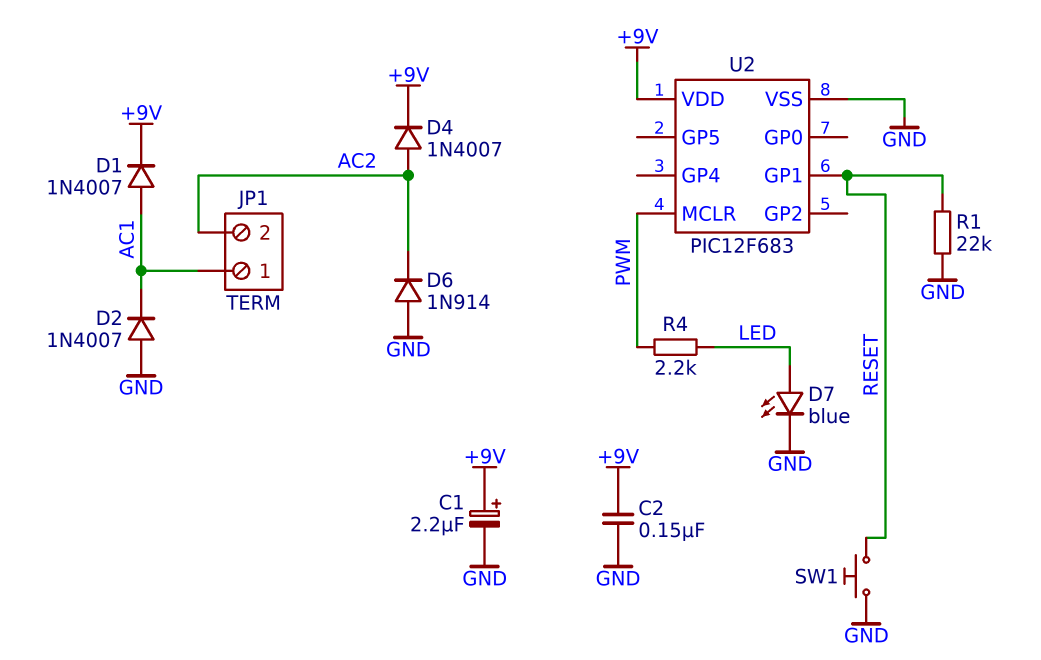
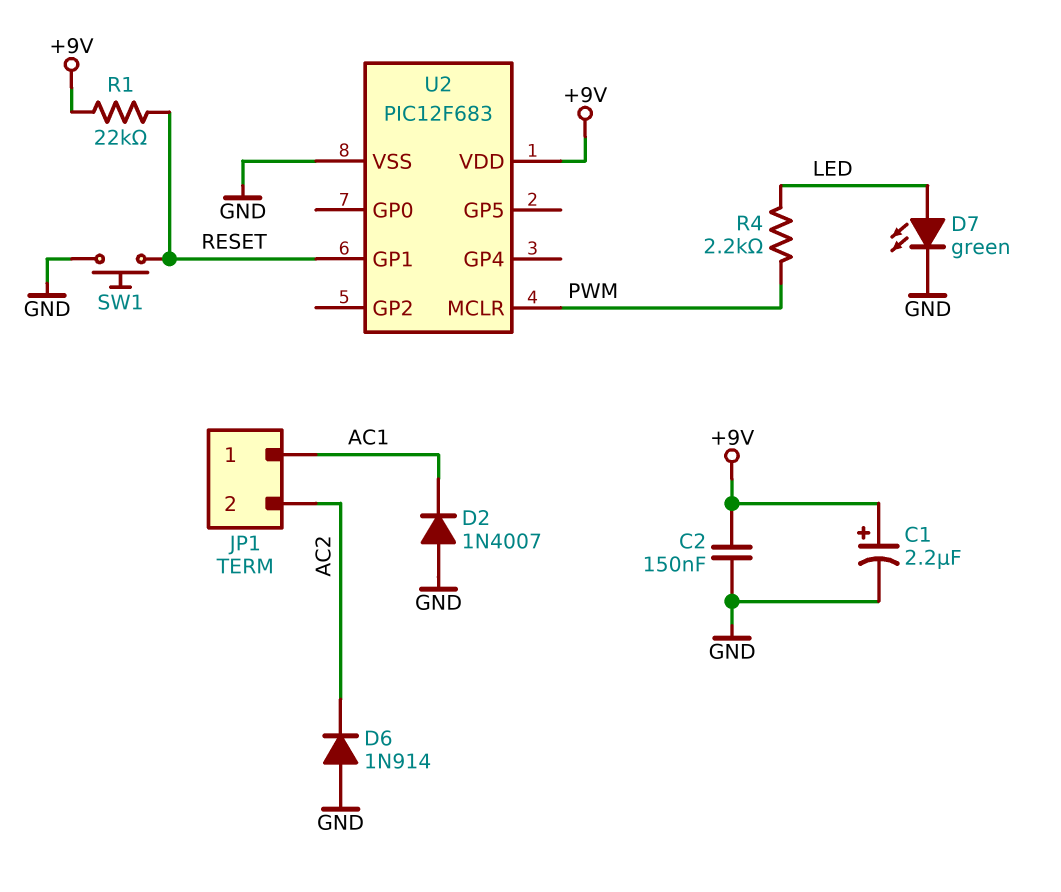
D1: diode 1N4007 (A AC1, K +9V) -> none
D4: diode 1N4007 (A AC2, K +9V) -> none
D7: LED blue (A LED, K GND) -> LED green (A LED, K GND)
R1: 22k (GND, RESET) -> 22k (+9V, RESET)

